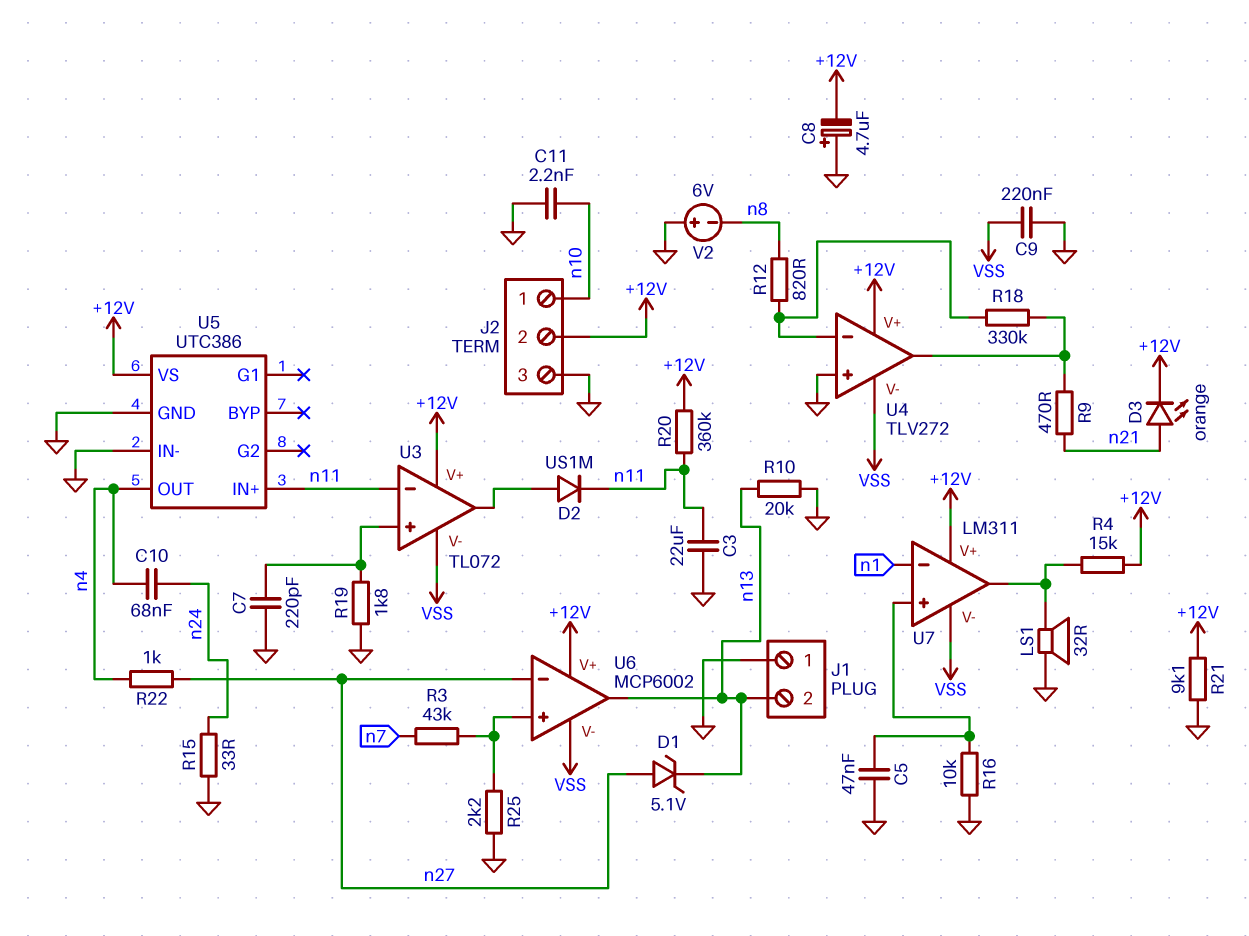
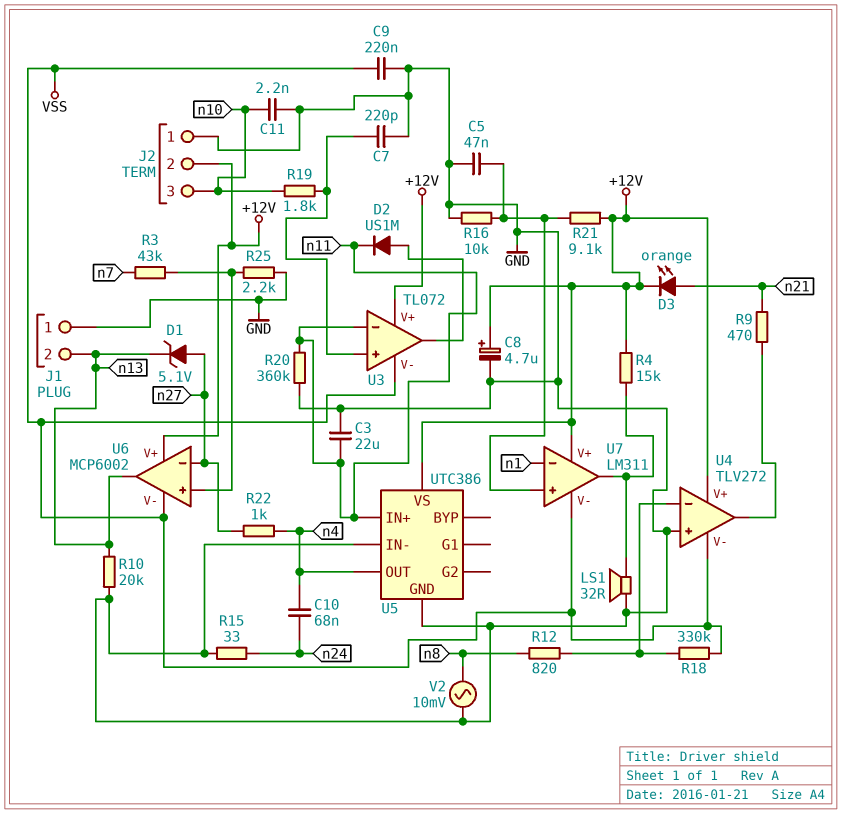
C8: 4.7uF (plus GND, minus +12V) -> 4.7uF (plus +12V, minus GND)
J2 pin 1: n10 -> GND
J2 pin 3: GND -> n10
R18: 330k (U4/in-, U4/out) -> 330k (U4/in-, VSS)
R19: 1.8k (GND, U3/in+) -> 1.8k (U3/in+, n10)
R20: 360k (+12V, n11) -> 360k (GND, n11)
R21: 9.1k (+12V, GND) -> 9.1k (+12V, U7/in+)
V2: 6V (plus GND, minus n8) -> AC 10mV (GND, n8)

